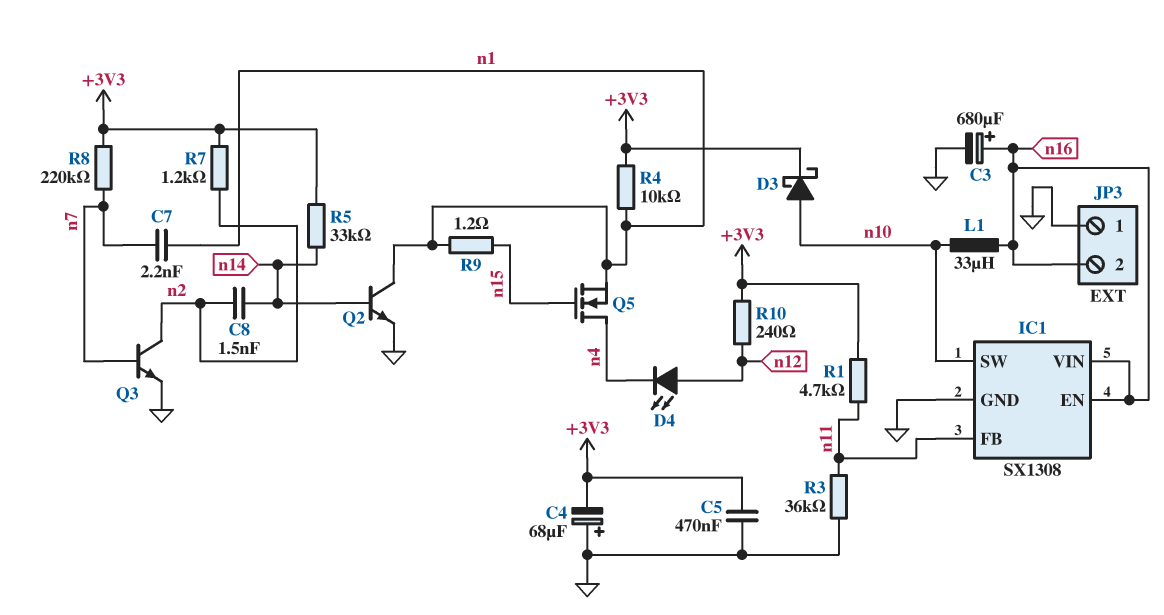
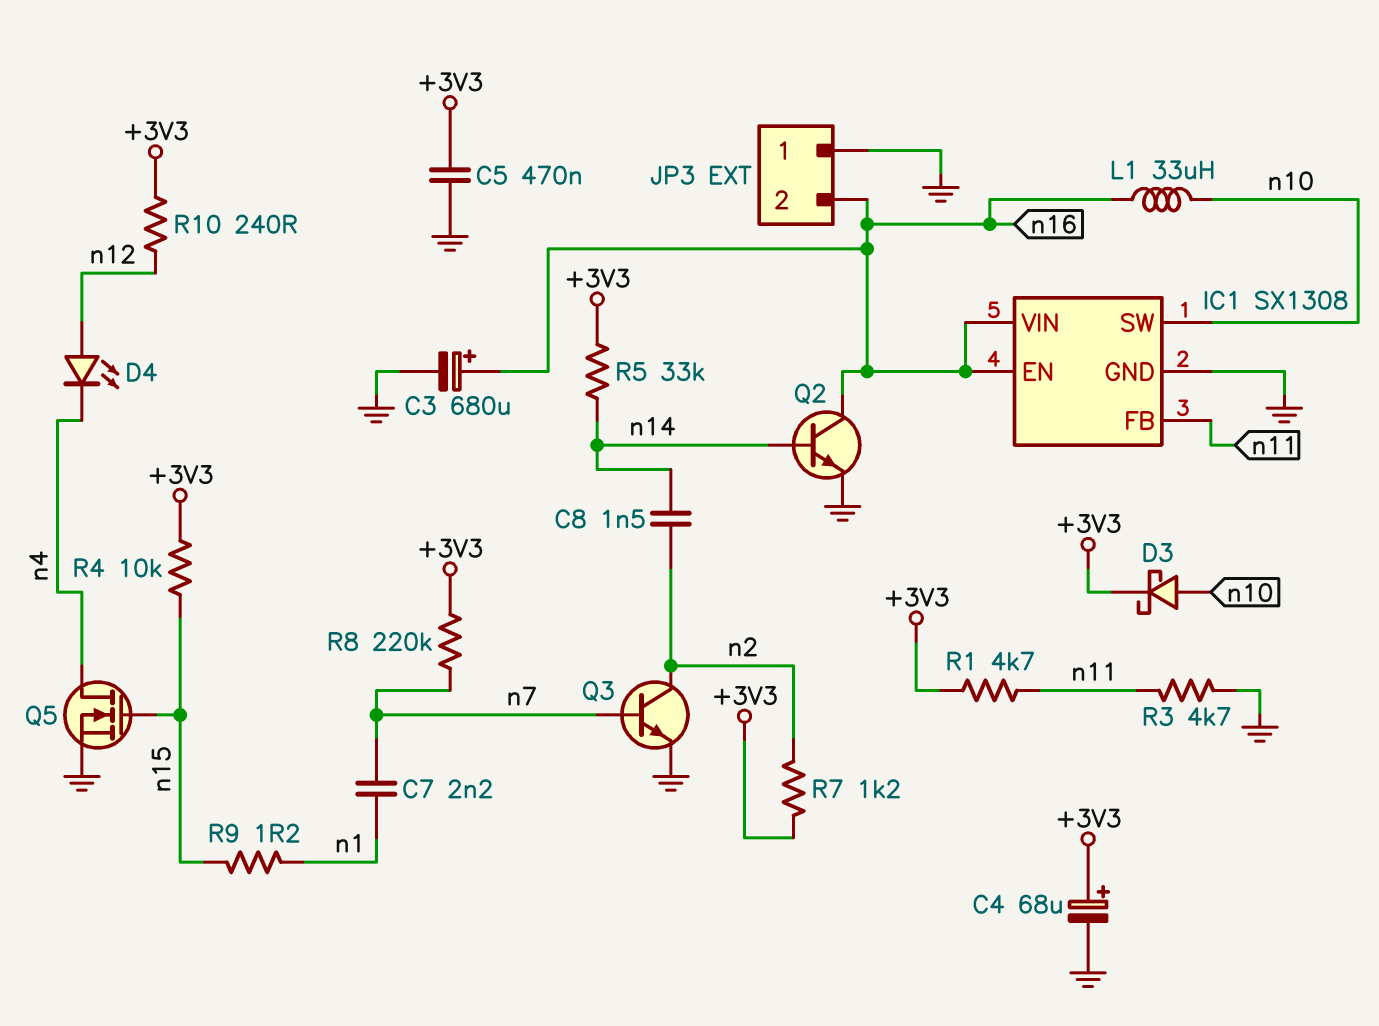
C4: 68uF (plus GND, minus +3V3) -> 68uF (plus +3V3, minus GND)
Q2: NPN (B n14, C n1, E GND) -> NPN (B n14, C n16, E GND)
Q5: NMOS (G n15, D n4, S n1) -> NMOS (G n15, D n4, S GND)
R3: 36k (GND, n11) -> 4.7k (GND, n11)
R4: 10k (+3V3, n1) -> 10k (+3V3, n15)

